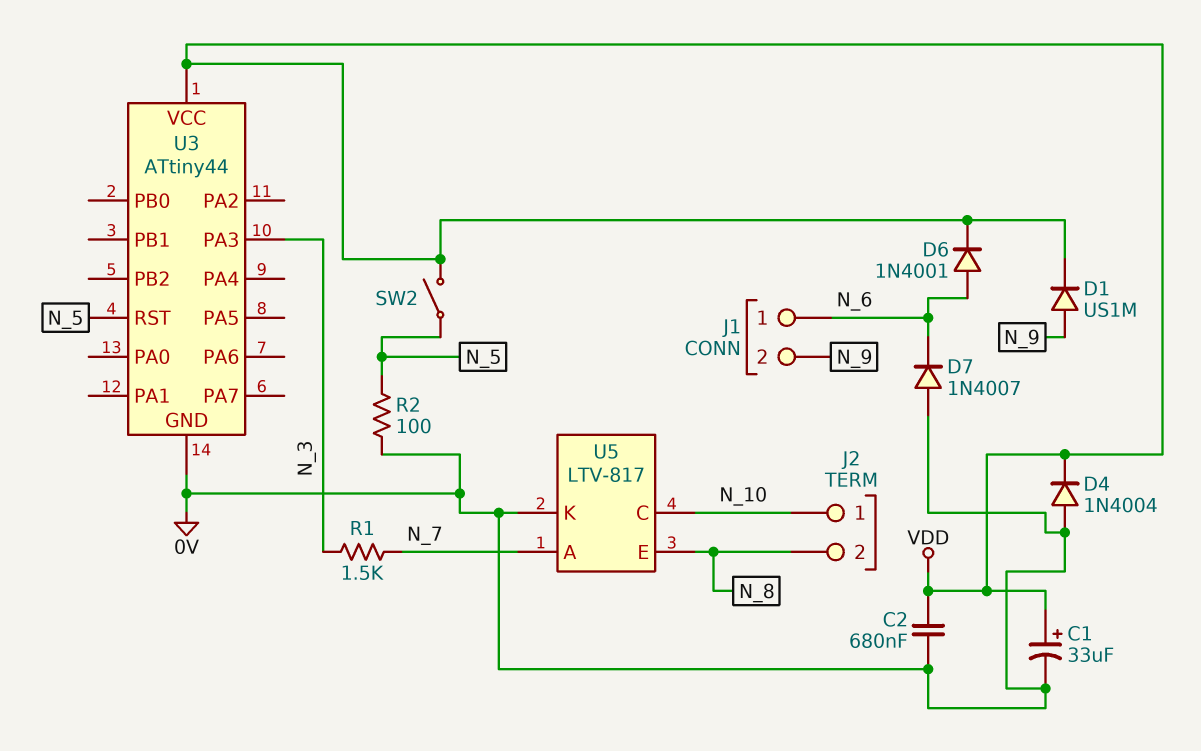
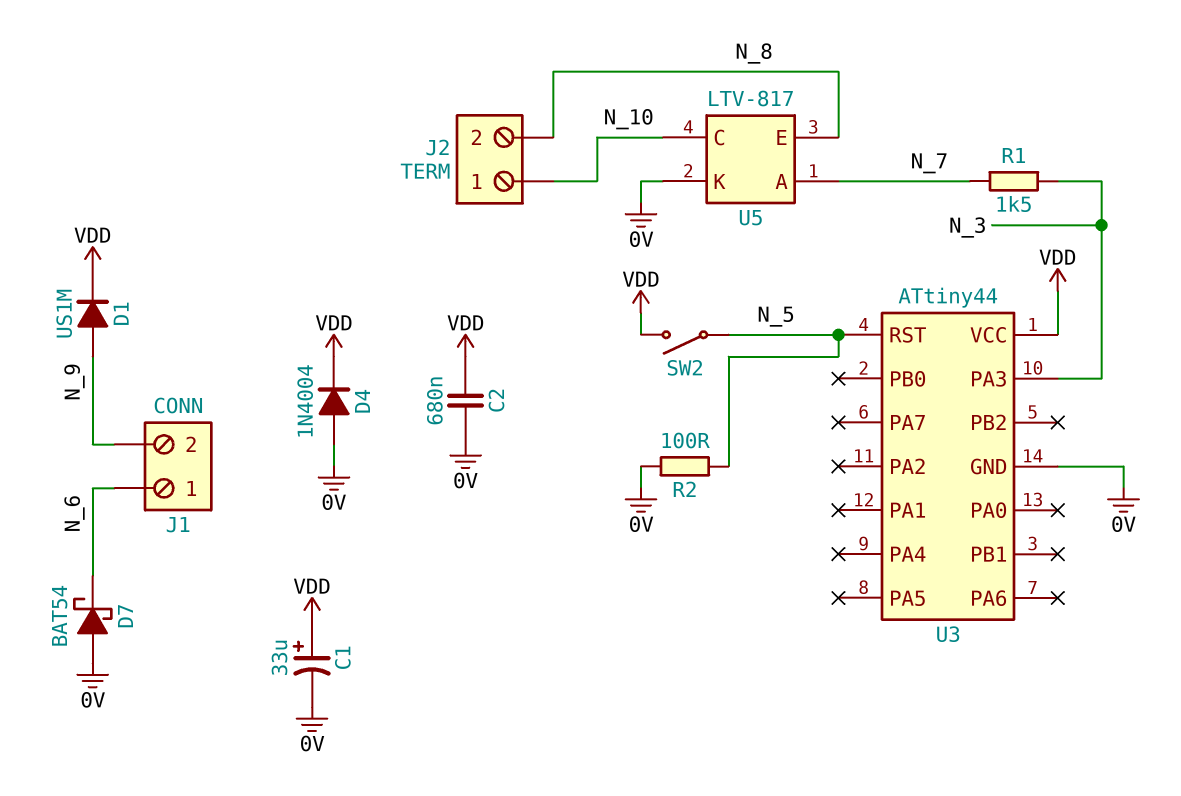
D6: diode 1N4001 (A N_6, K VDD) -> none
D7: diode 1N4007 (A 0V, K N_6) -> schottky BAT54 (A 0V, K N_6)

